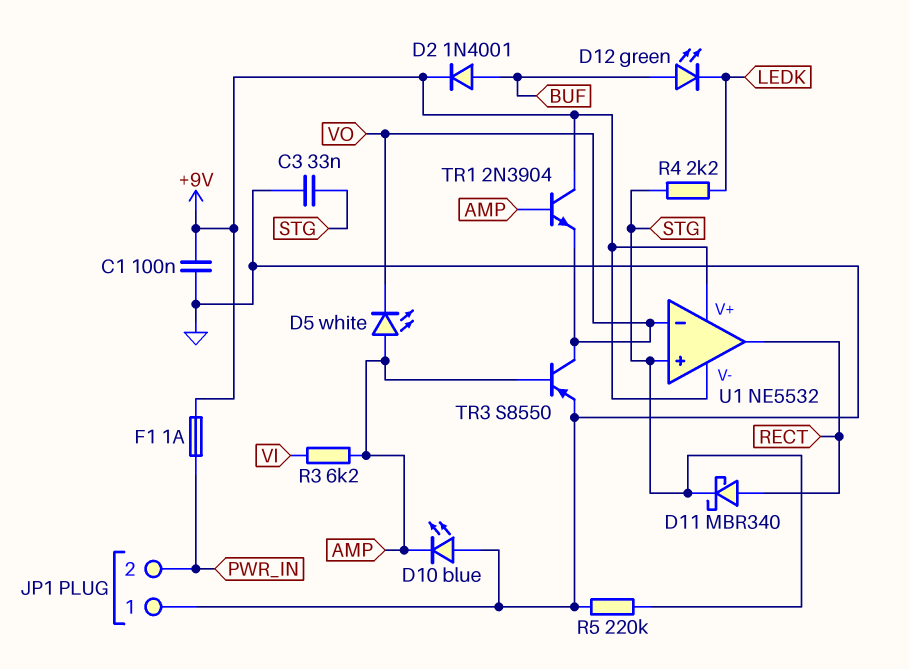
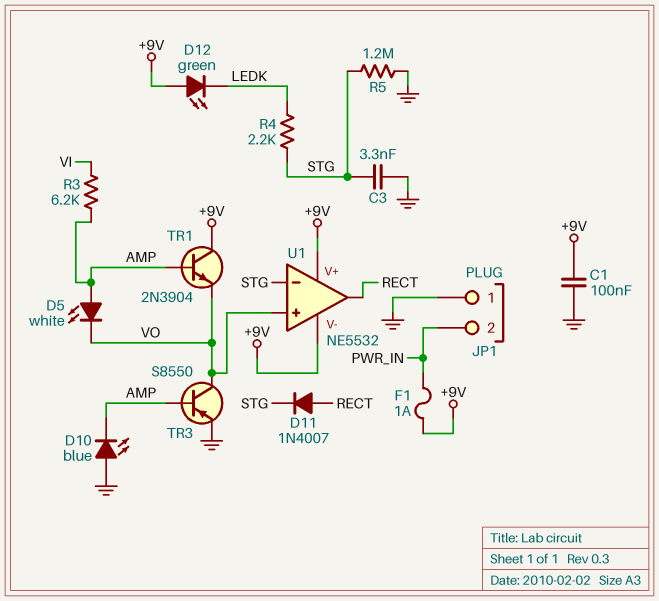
C3: 33nF (GND, STG) -> 3.3nF (GND, STG)
D2: diode 1N4001 (A BUF, K +9V) -> none
D11: schottky MBR340 (A RECT, K STG) -> diode 1N4007 (A RECT, K STG)
D12: LED green (A BUF, K LEDK) -> LED green (A +9V, K LEDK)
R5: 220k (GND, STG) -> 1.2M (GND, STG)
U1 pin in+: STG -> VO
U1 pin in-: VO -> STG

